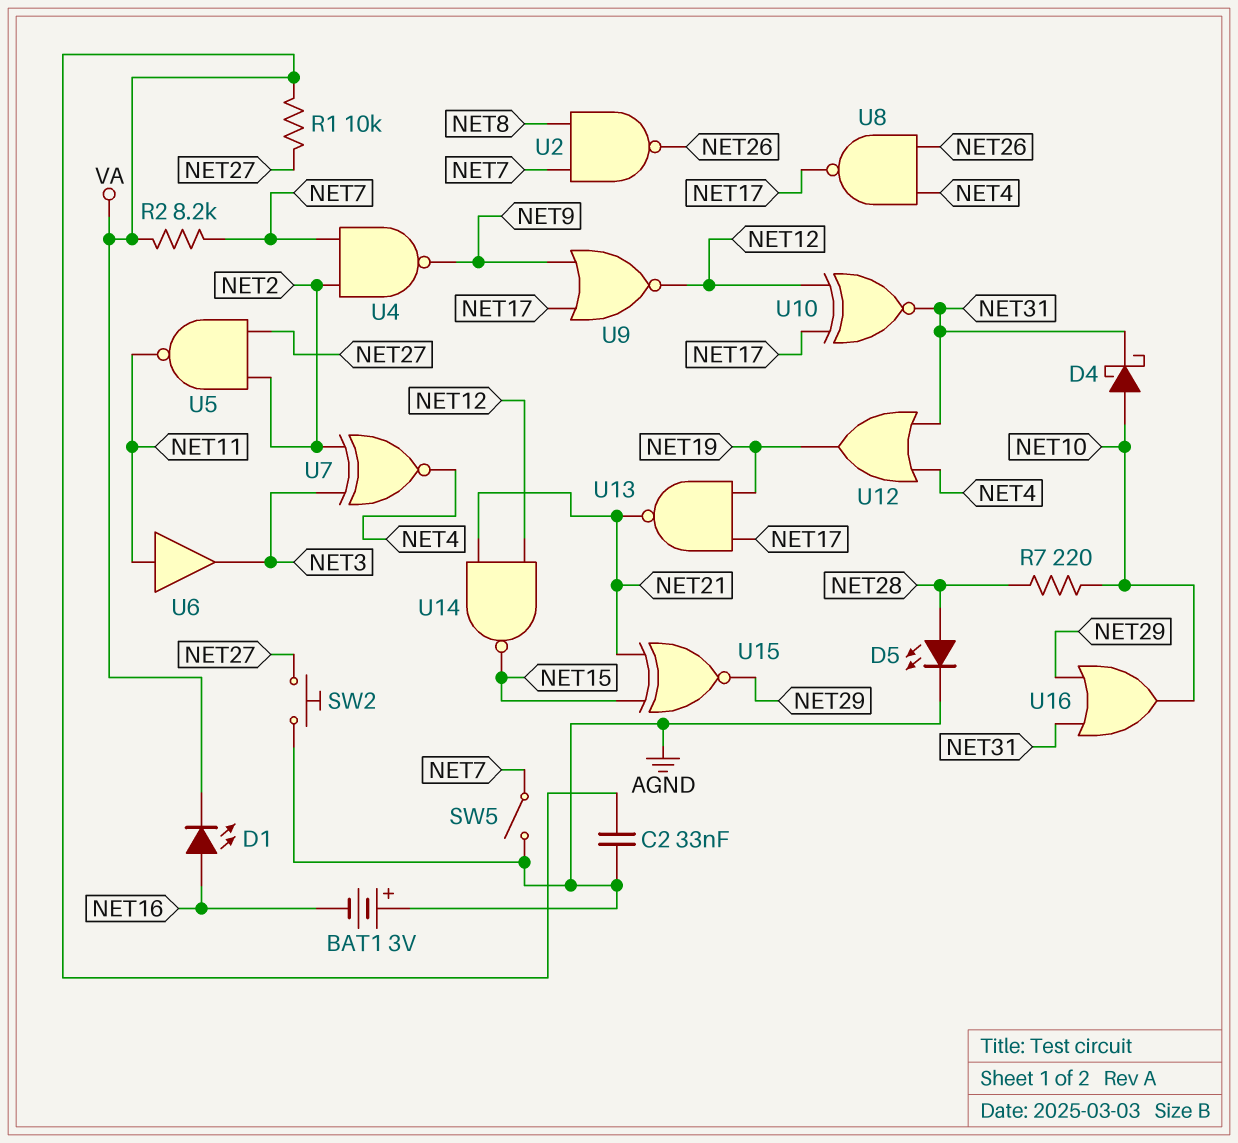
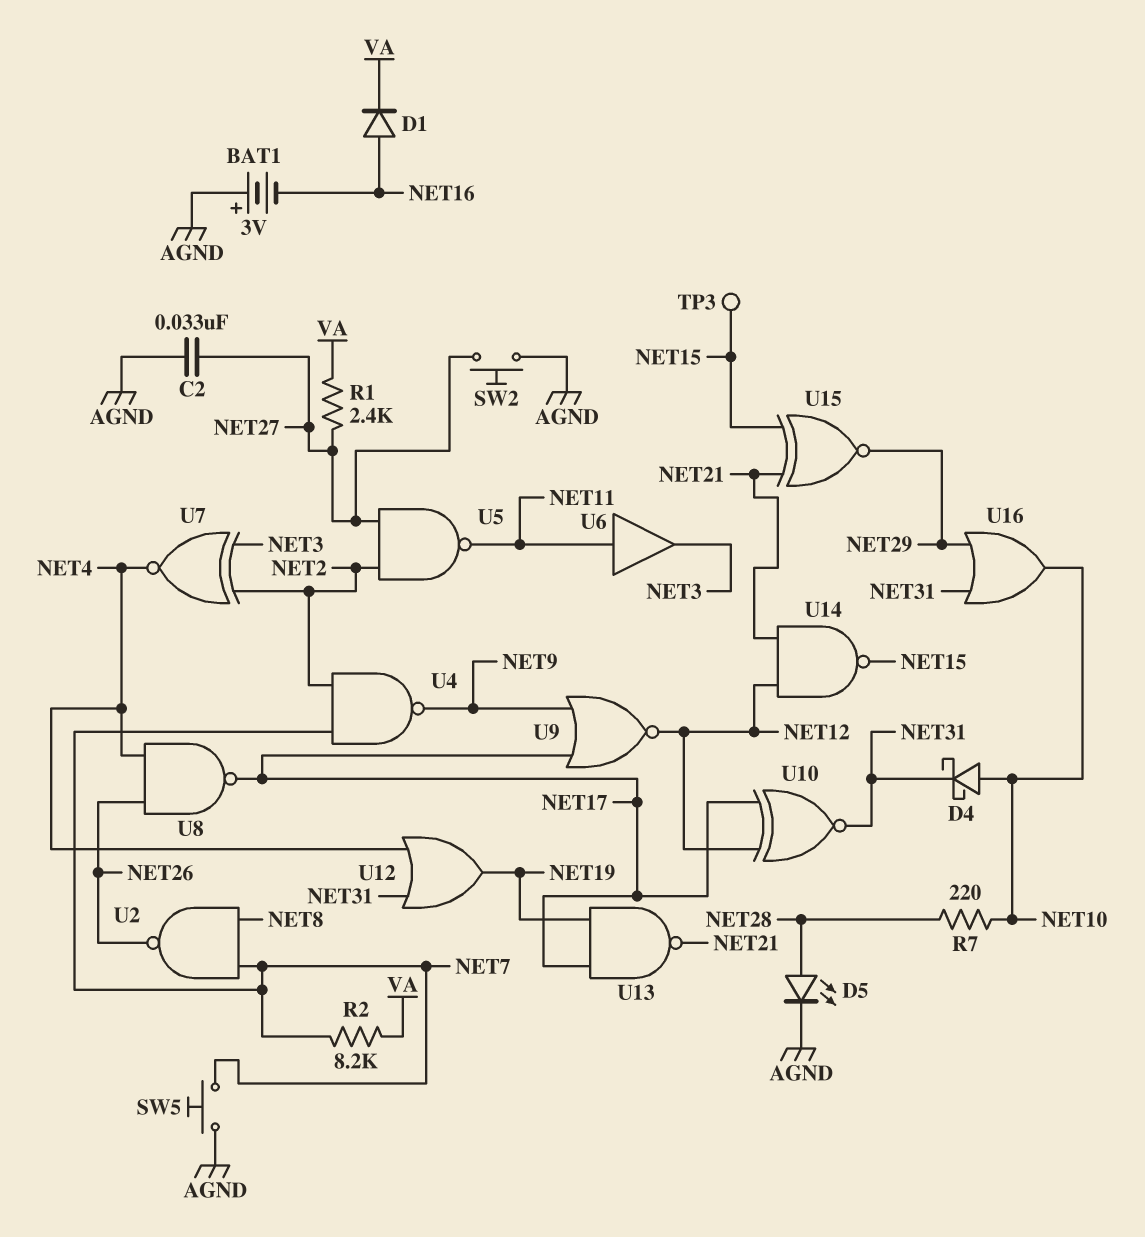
C2: 33nF (AGND, VA) -> 33nF (AGND, NET27)
D1: LED (A NET16, K VA) -> diode (A NET16, K VA)
R1: 10k (NET27, VA) -> 2.4k (NET27, VA)
SW5: switch (AGND, NET7) -> button (AGND, NET7)
TP3: none -> test point (NET15)

